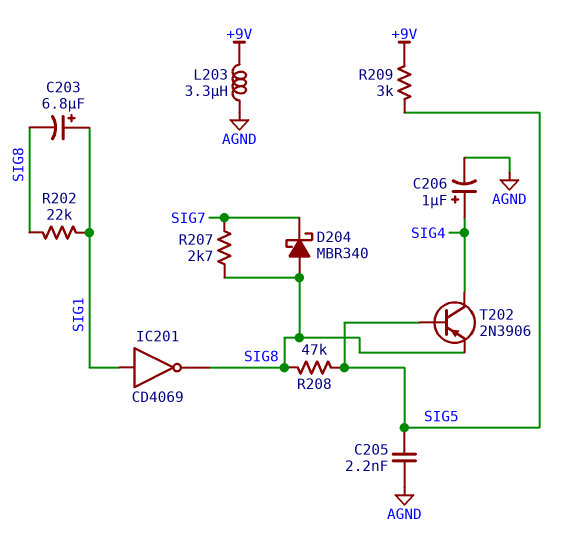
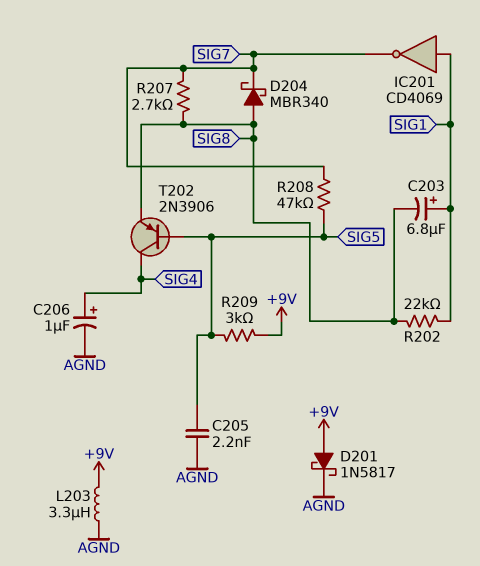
D201: none -> schottky 1N5817 (A +9V, K AGND)
IC201: NOT CD4069 (in SIG1, out SIG8) -> NOT CD4069 (in SIG1, out SIG7)
R208: 47k (SIG5, SIG8) -> 47k (SIG5, SIG7)

